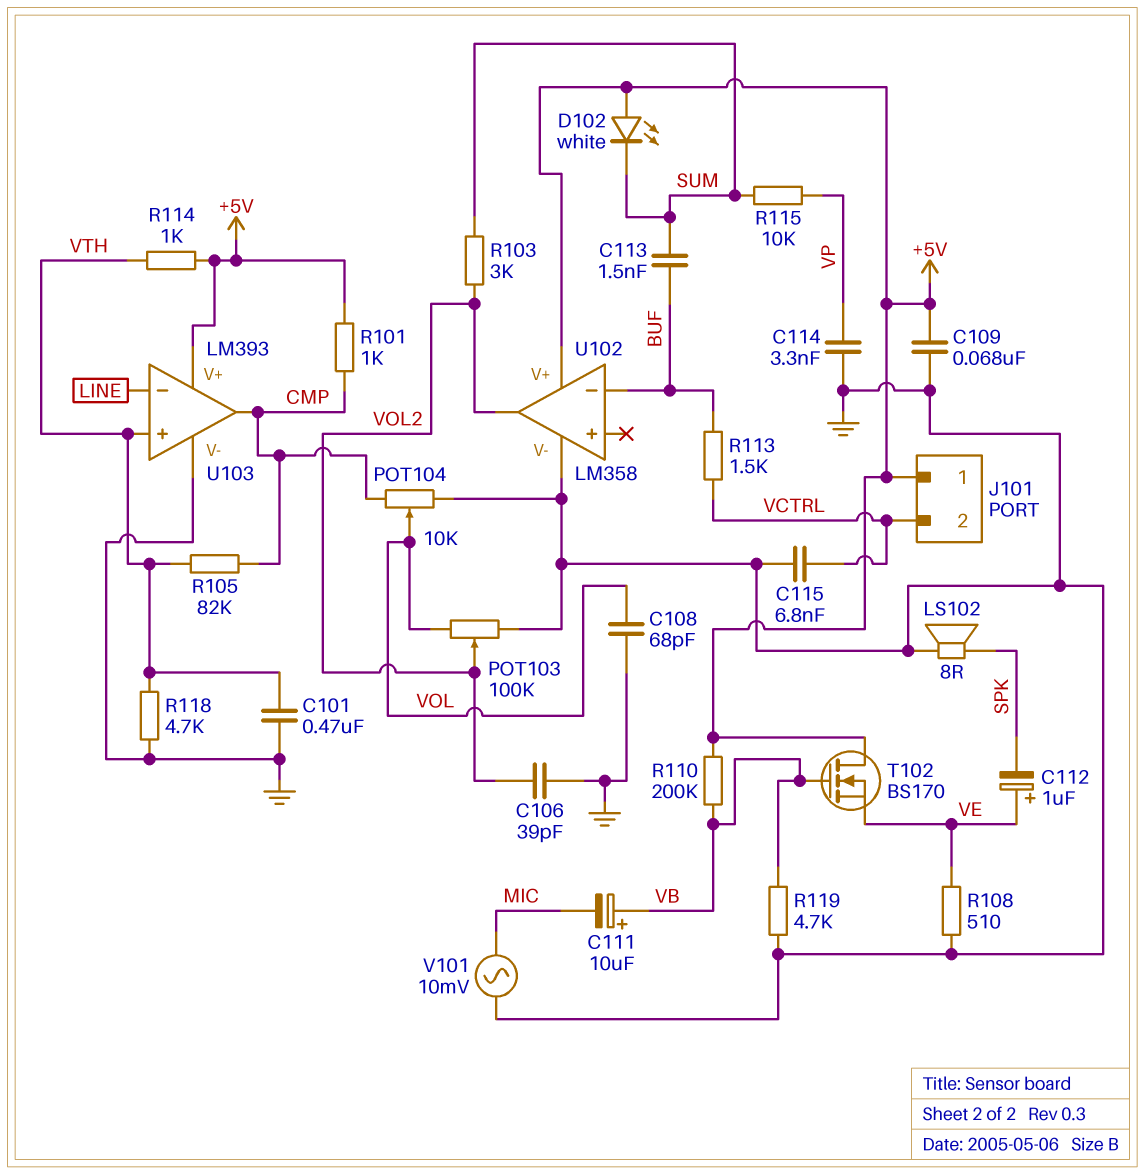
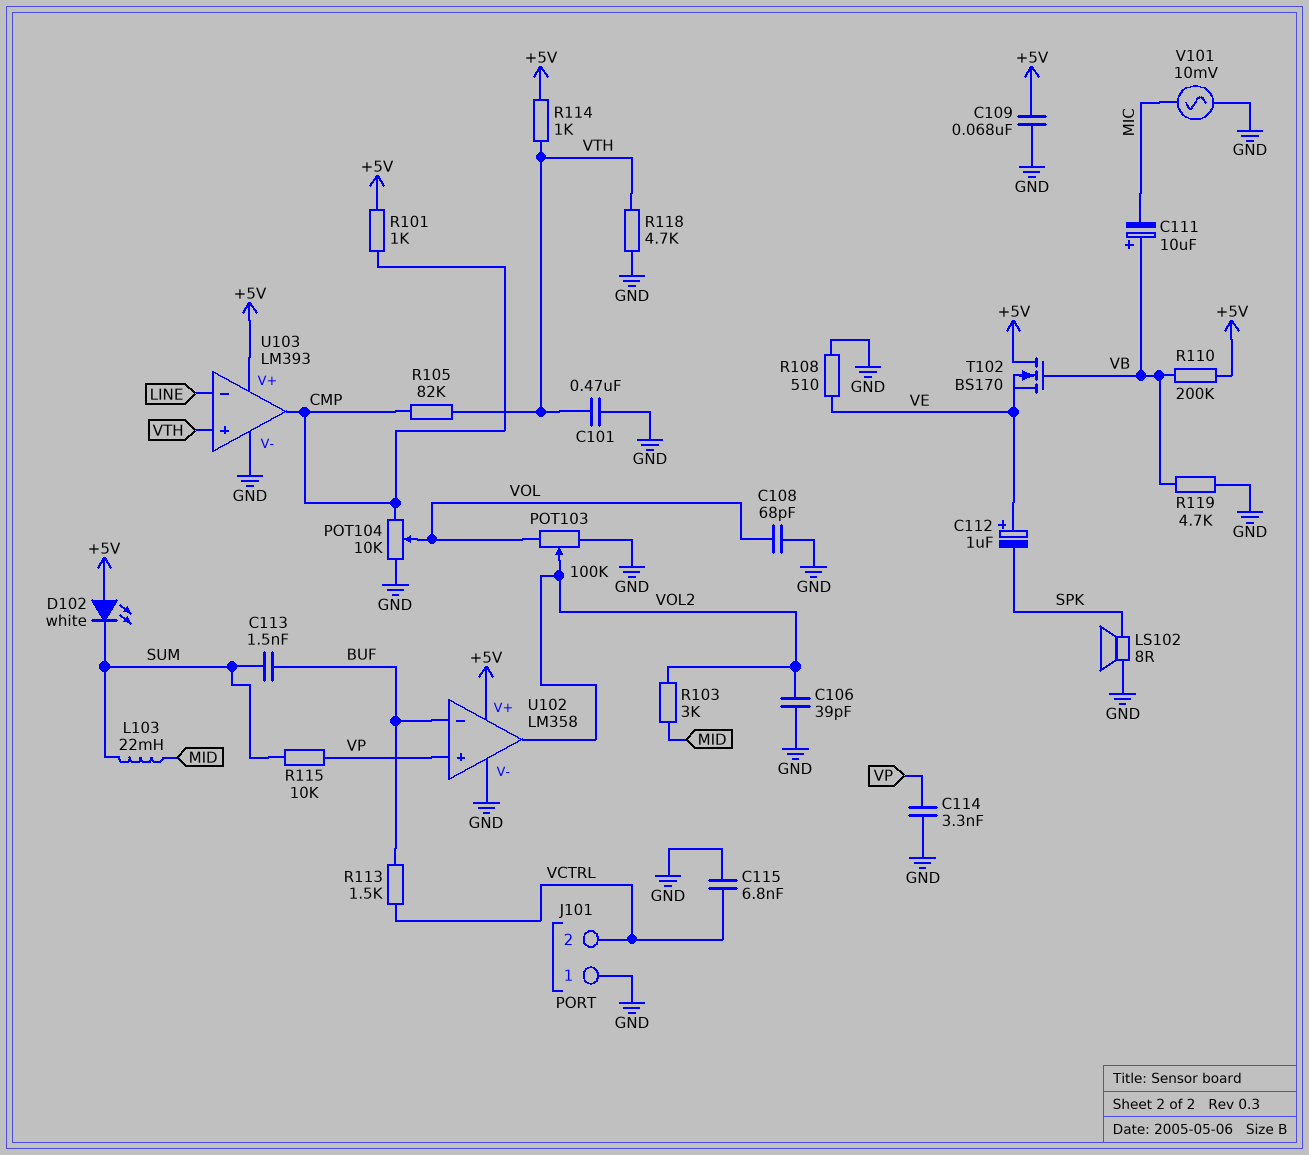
J101 pin 1: +5V -> GND
L103: none -> 22mH (MID, SUM)
R103: 3k (SUM, VOL2) -> 3k (MID, VOL2)
U102 pin in+: none -> VP

